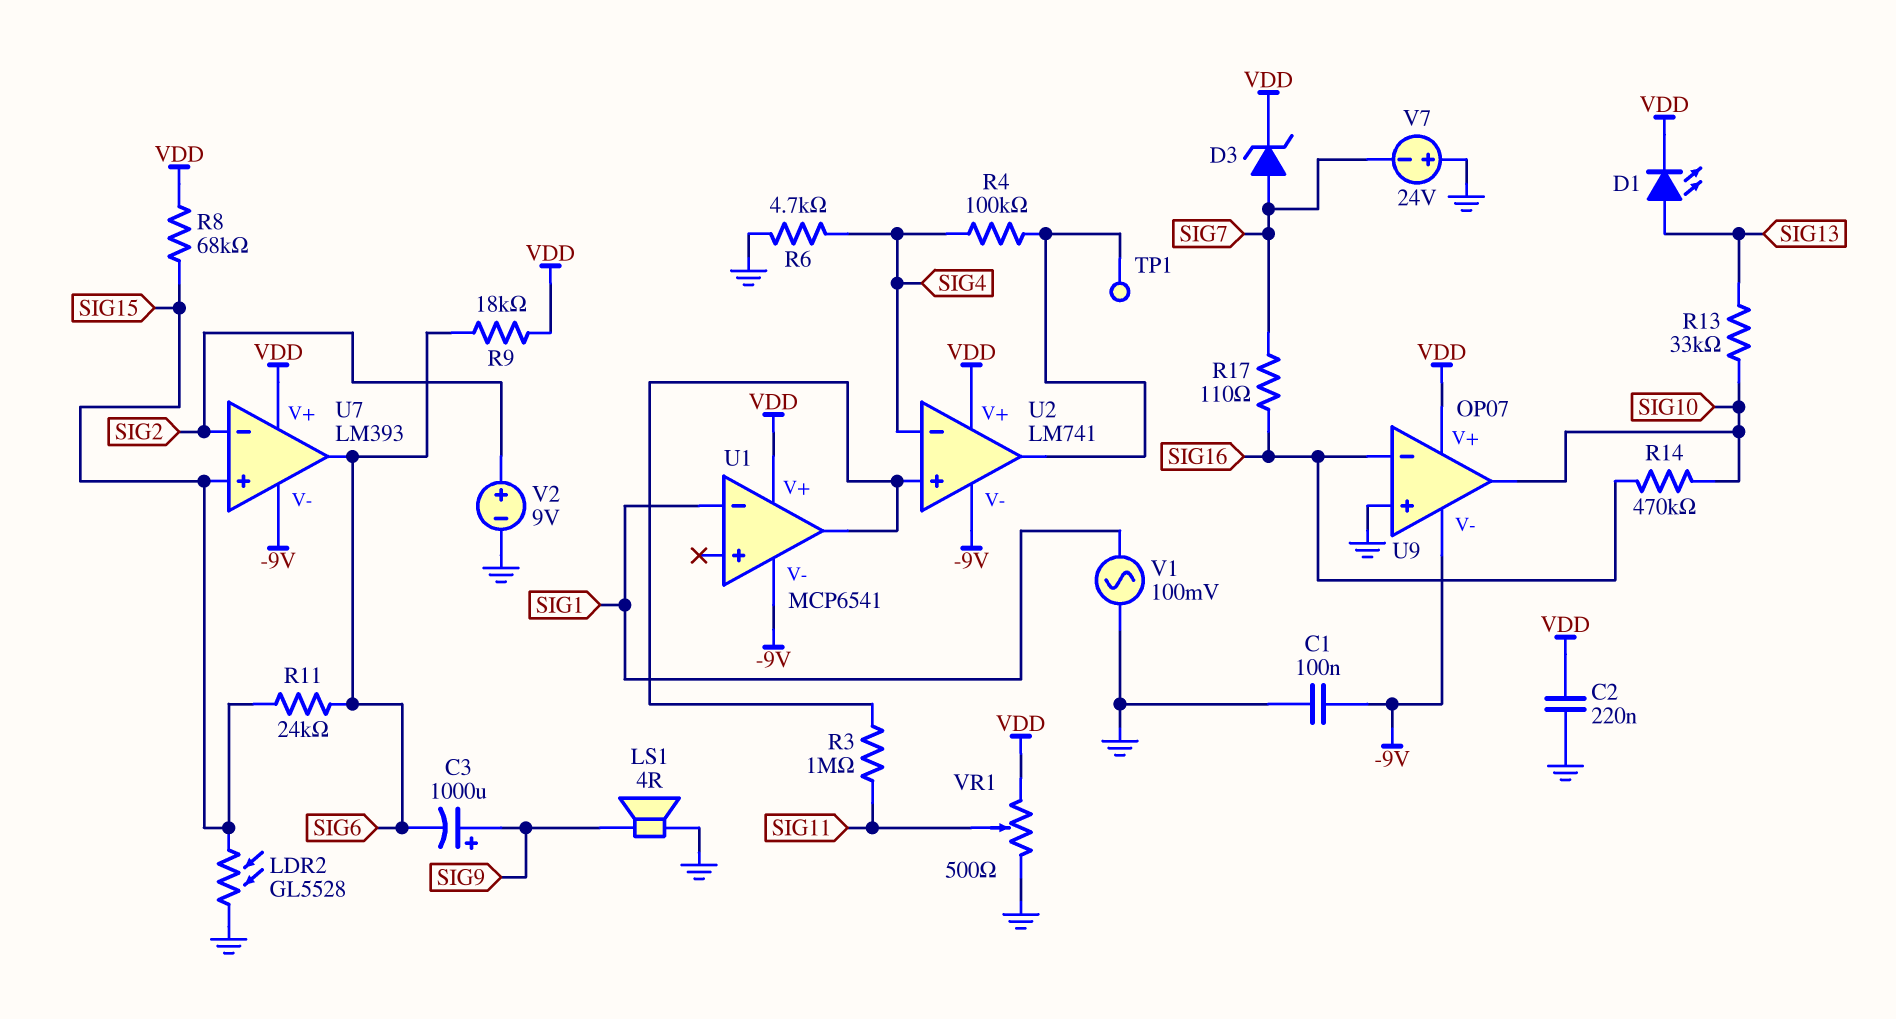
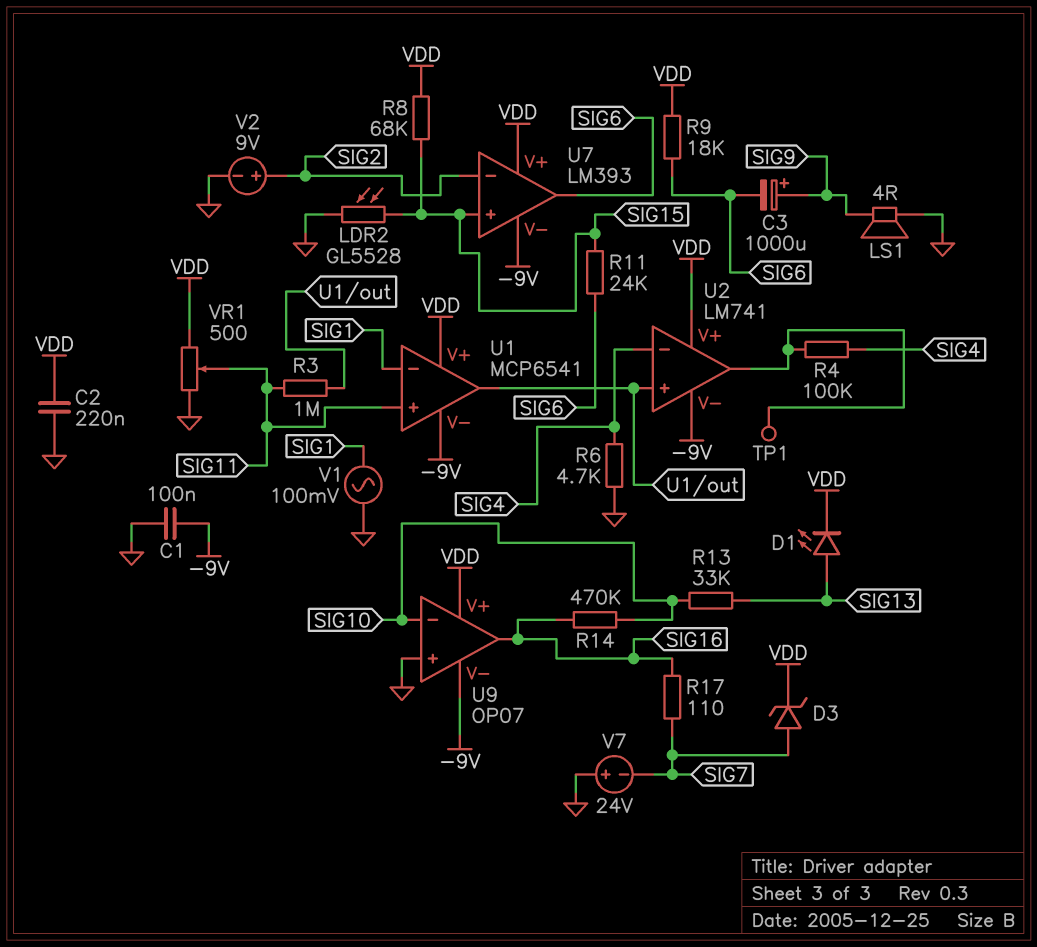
U1 pin in+: none -> SIG11
U9 pin in-: SIG16 -> SIG10
U9 pin out: SIG10 -> SIG16

